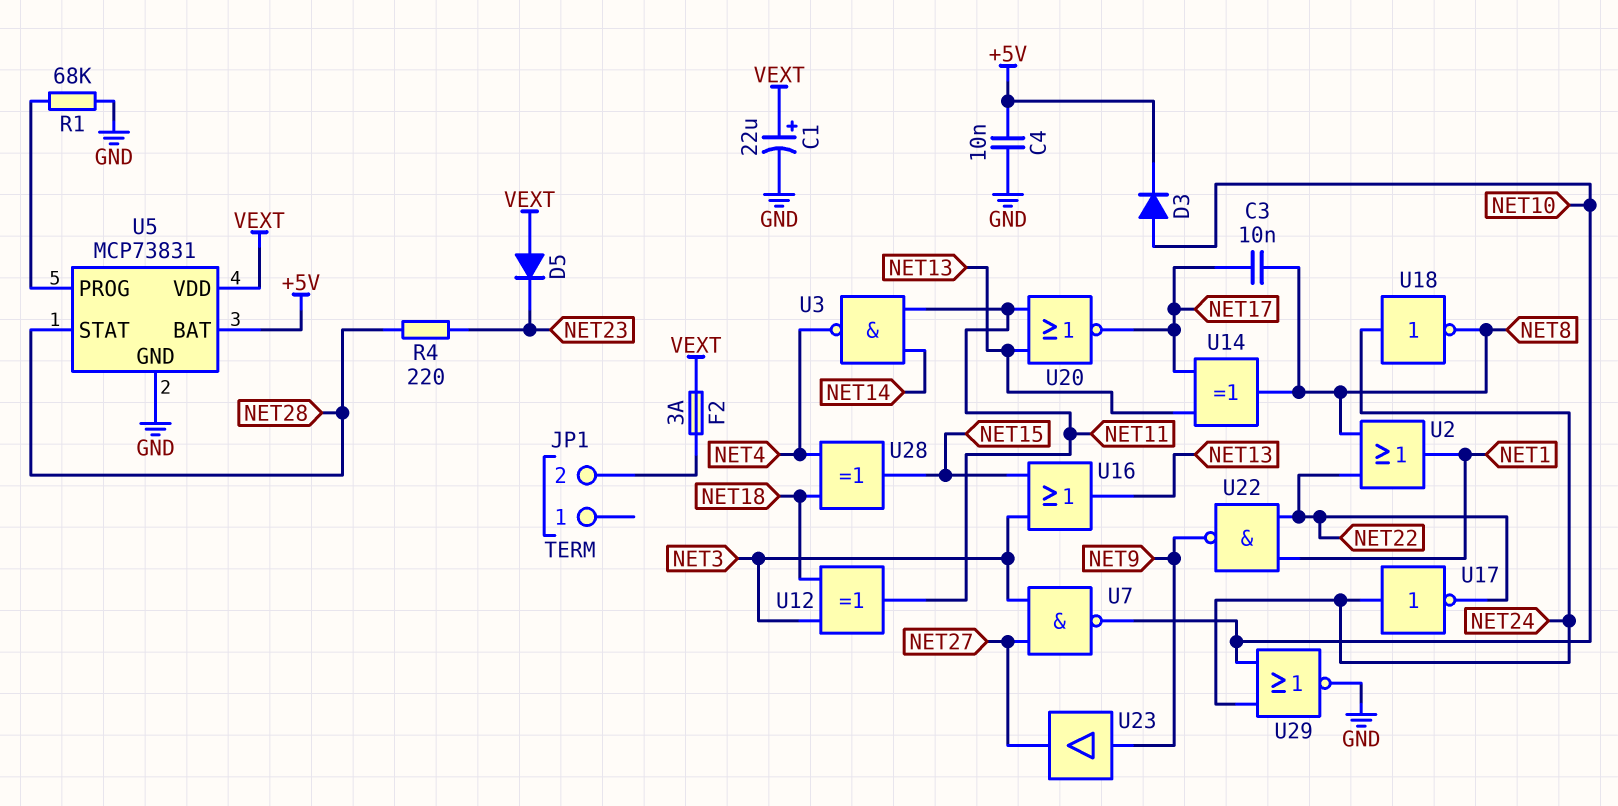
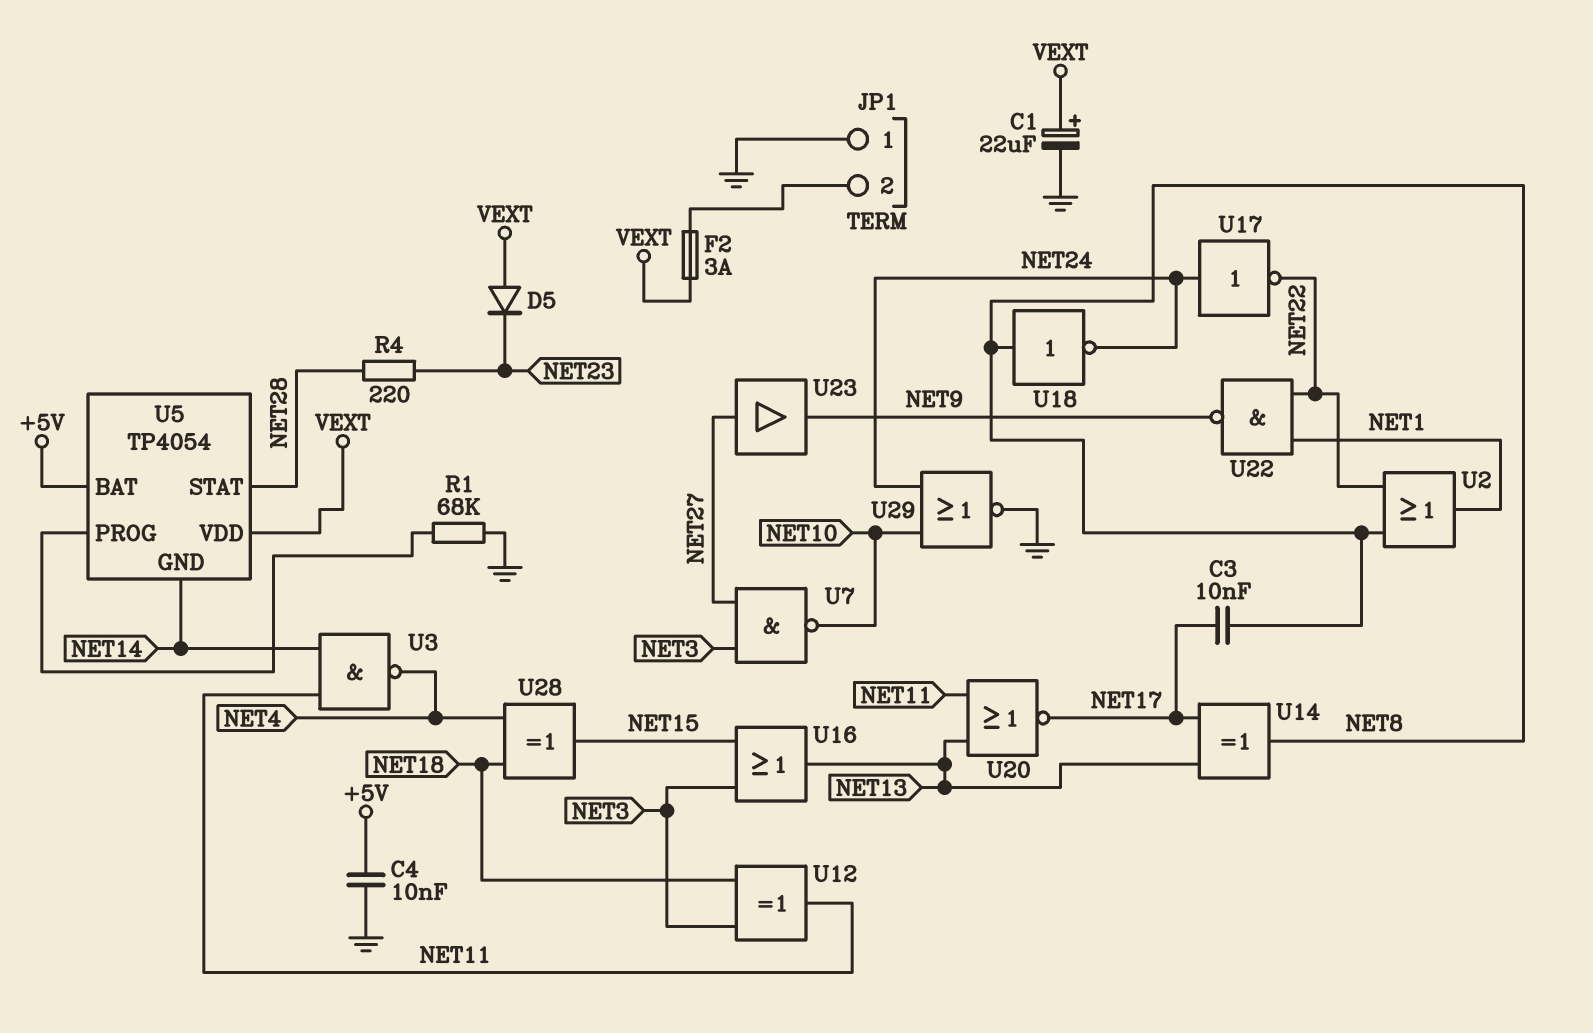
D3: diode (A NET10, K +5V) -> none
JP1 pin 1: none -> GND
U5: MCP73831 -> TP4054
U5 pin GND: GND -> NET14
U18: NOT (in NET24, out NET8) -> NOT (in NET8, out NET24)
U23: buffer (in NET9, out NET27) -> buffer (in NET27, out NET9)

